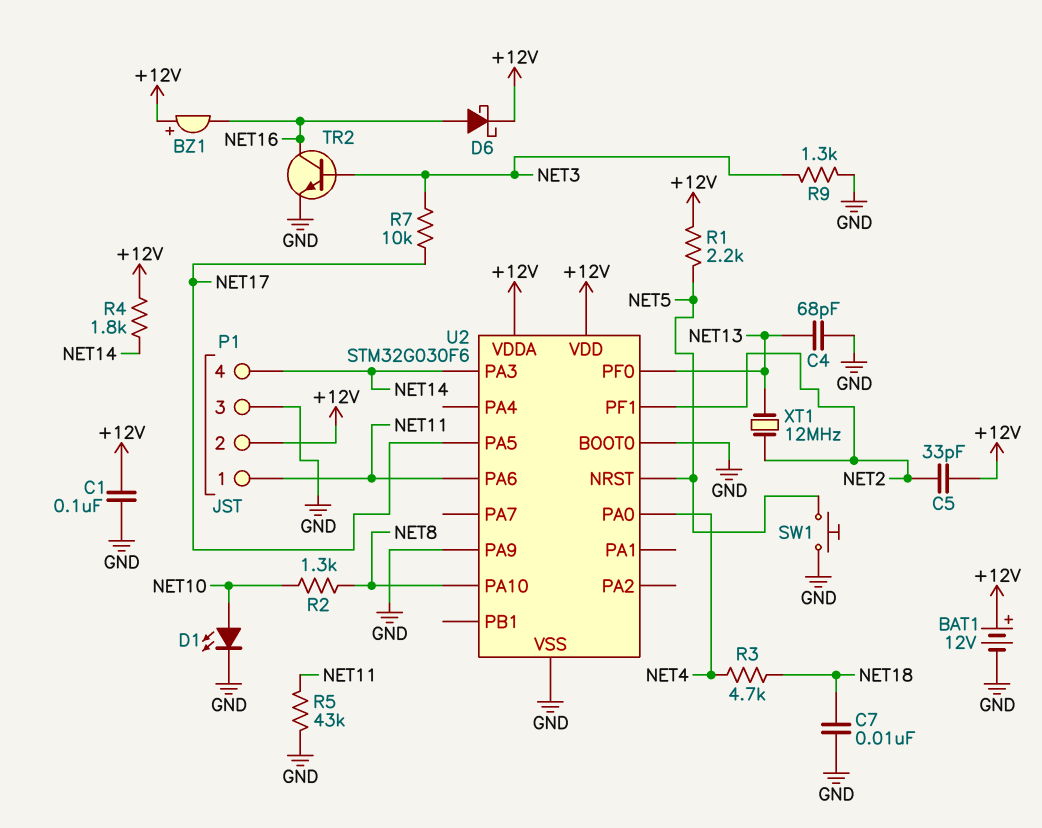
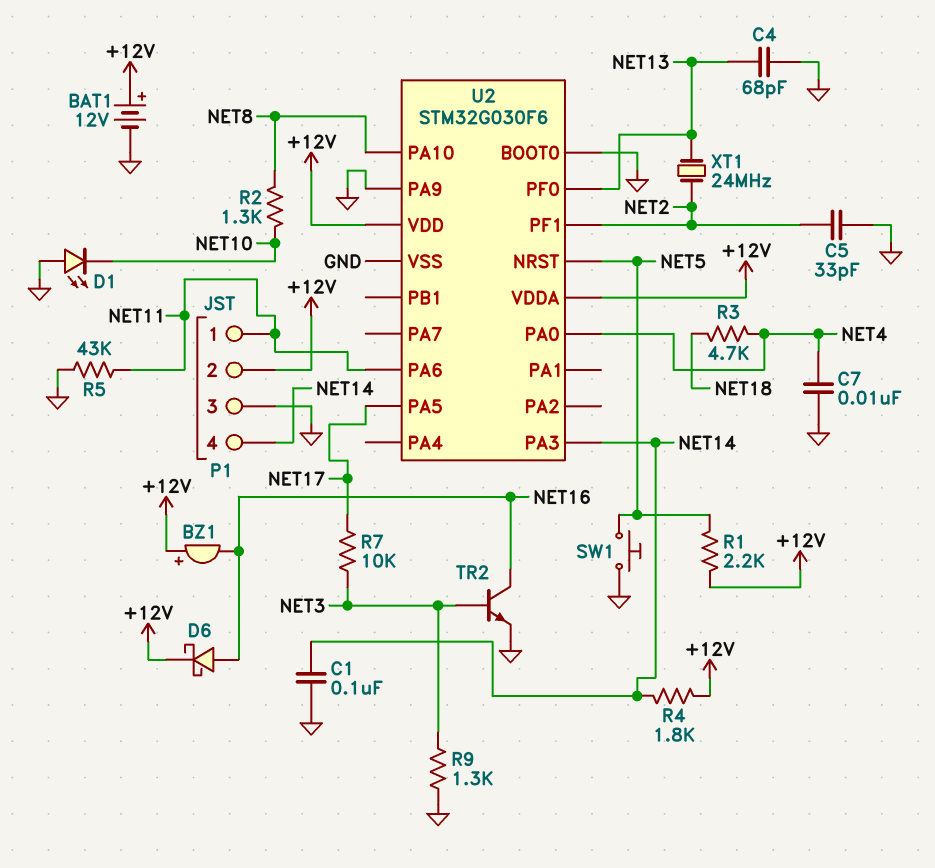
C1: 100nF (+12V, GND) -> 100nF (GND, NET14)
C5: 33pF (+12V, NET2) -> 33pF (GND, NET2)
C7: 10nF (GND, NET18) -> 10nF (GND, NET4)
D1: LED (A NET10, K GND) -> LED (A GND, K NET10)
XT1: 12MHz (NET2, NET13) -> 24MHz (NET2, NET13)

